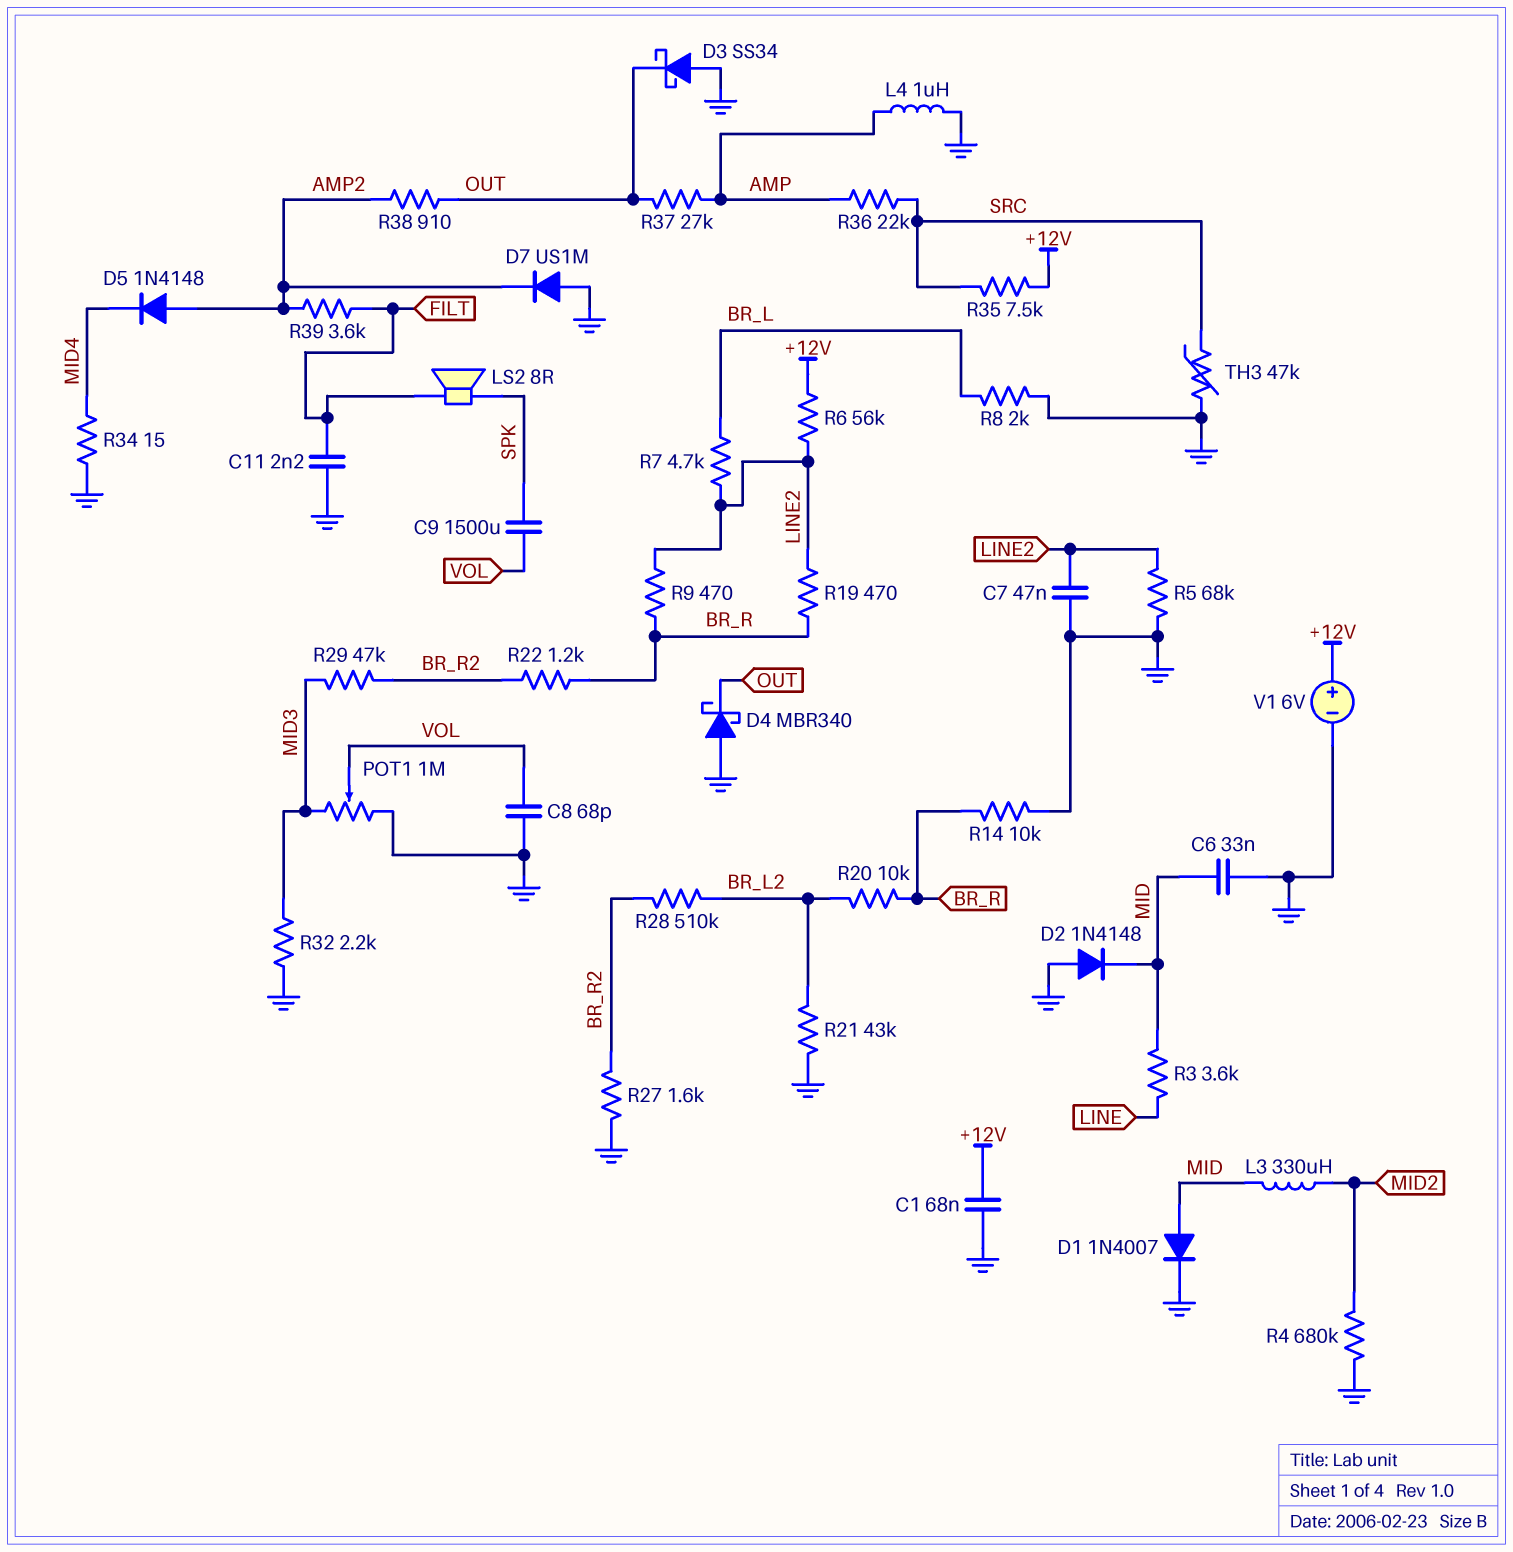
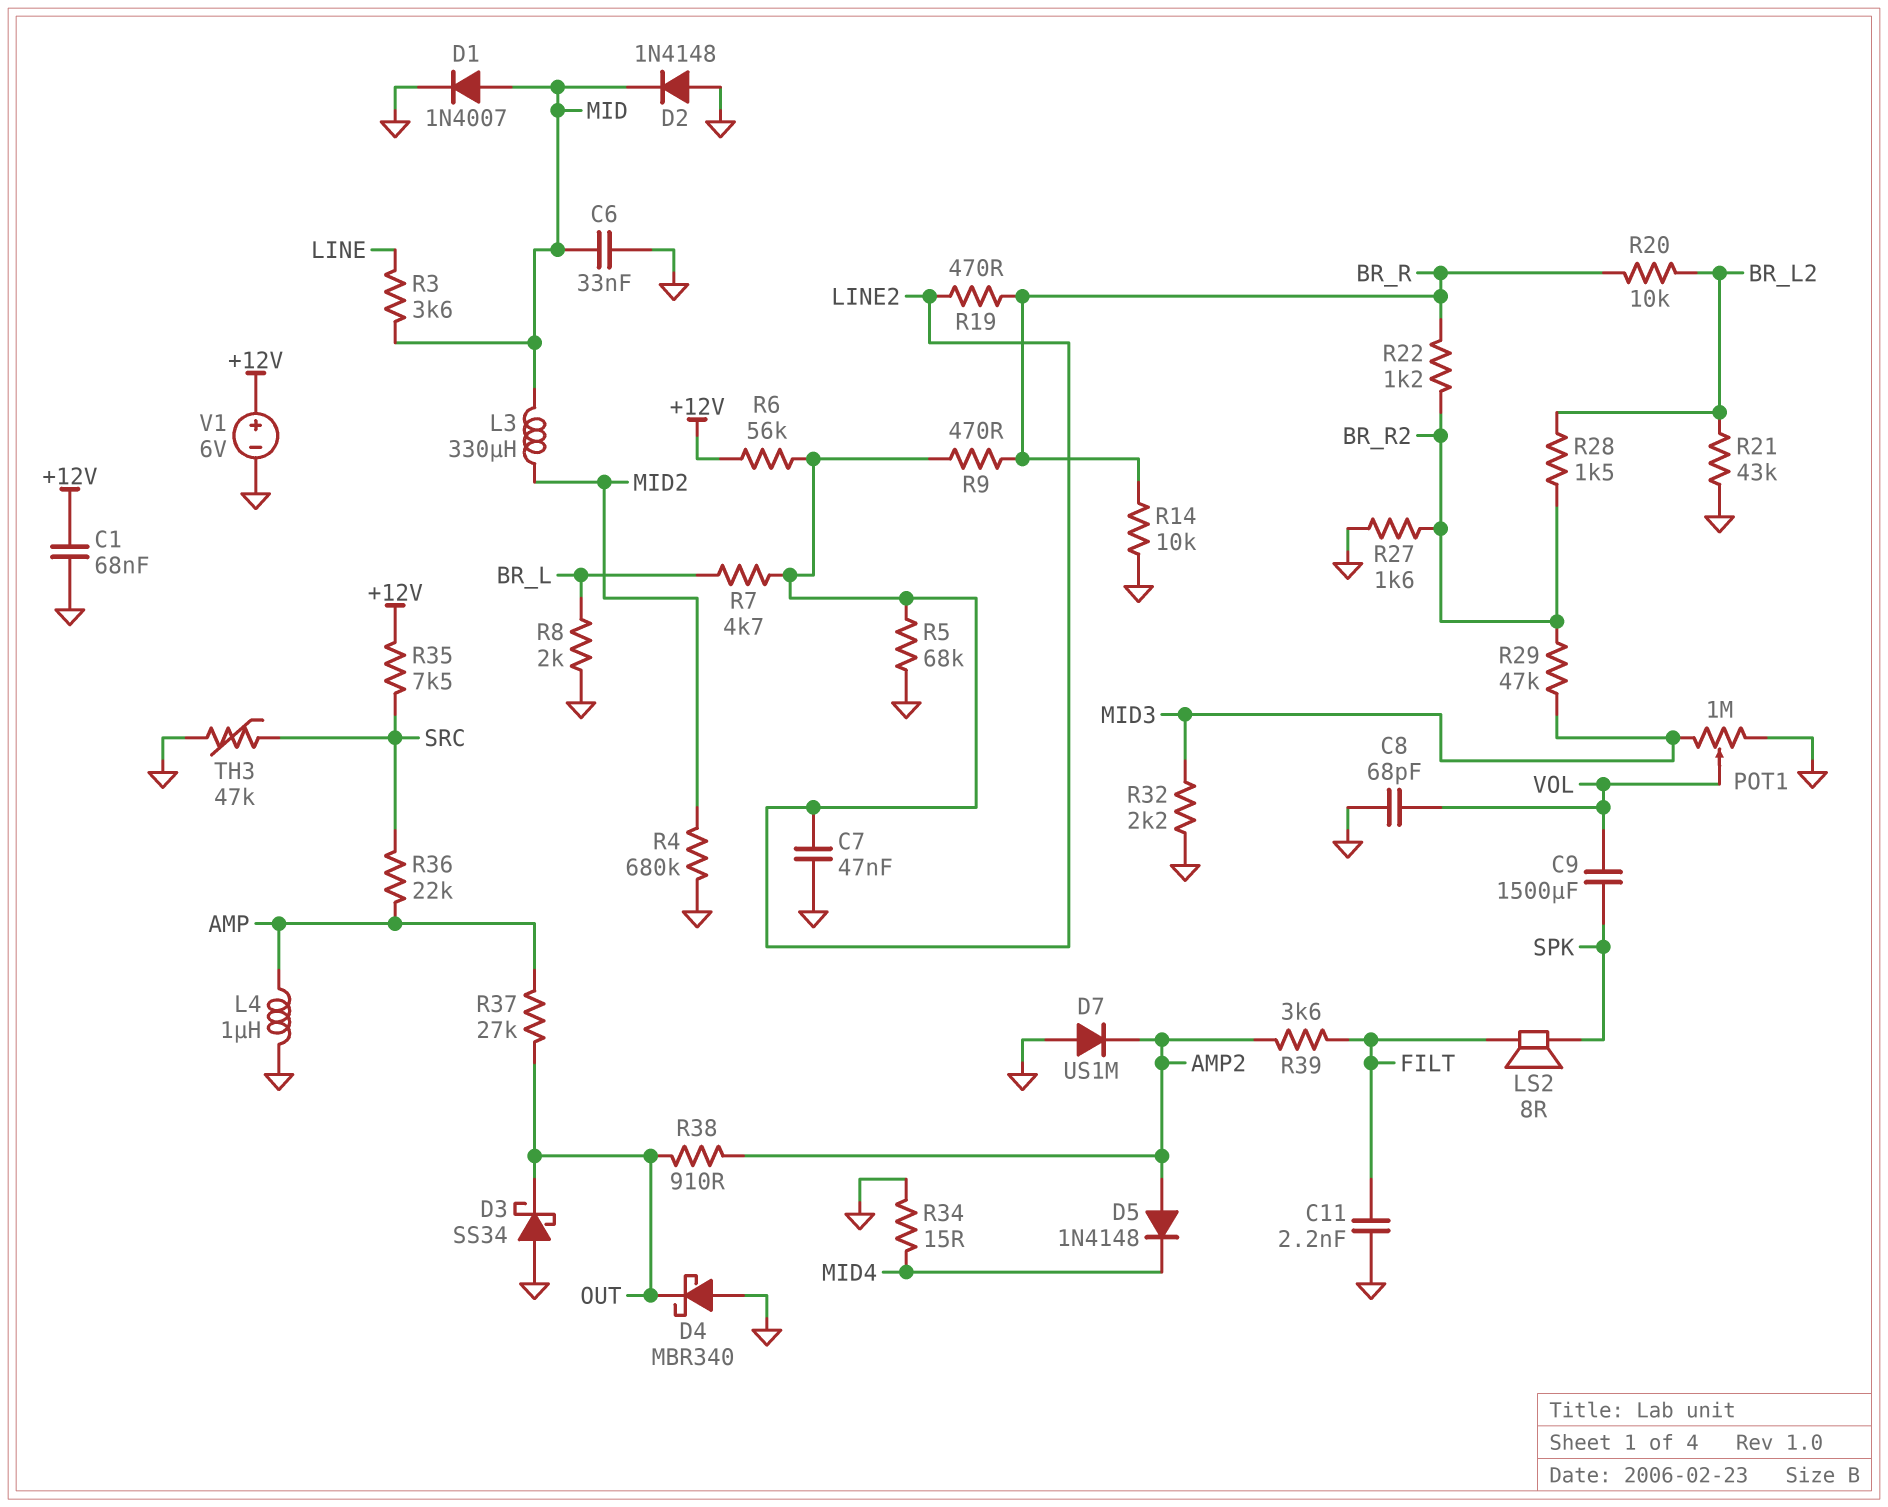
R28: 510k (BR_L2, BR_R2) -> 1.5k (BR_L2, BR_R2)

